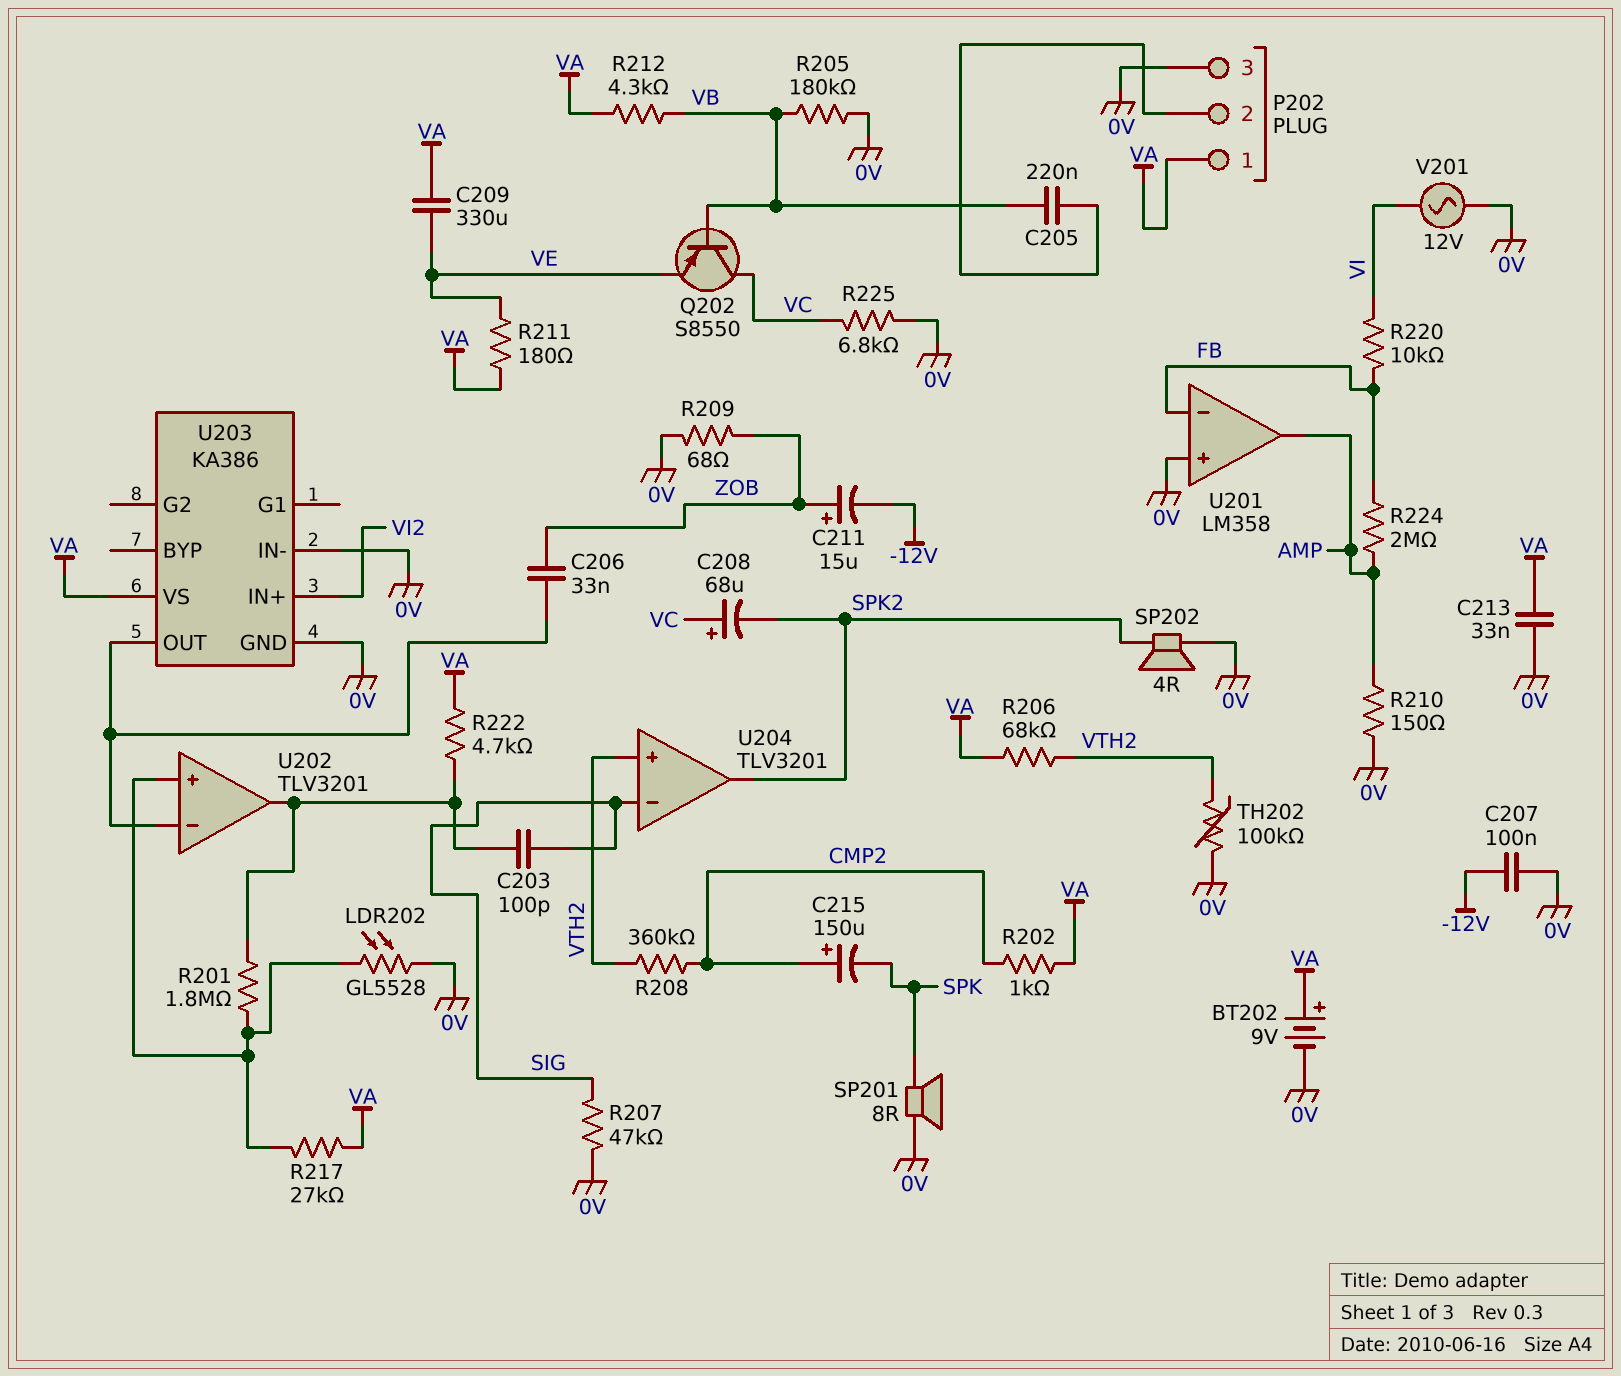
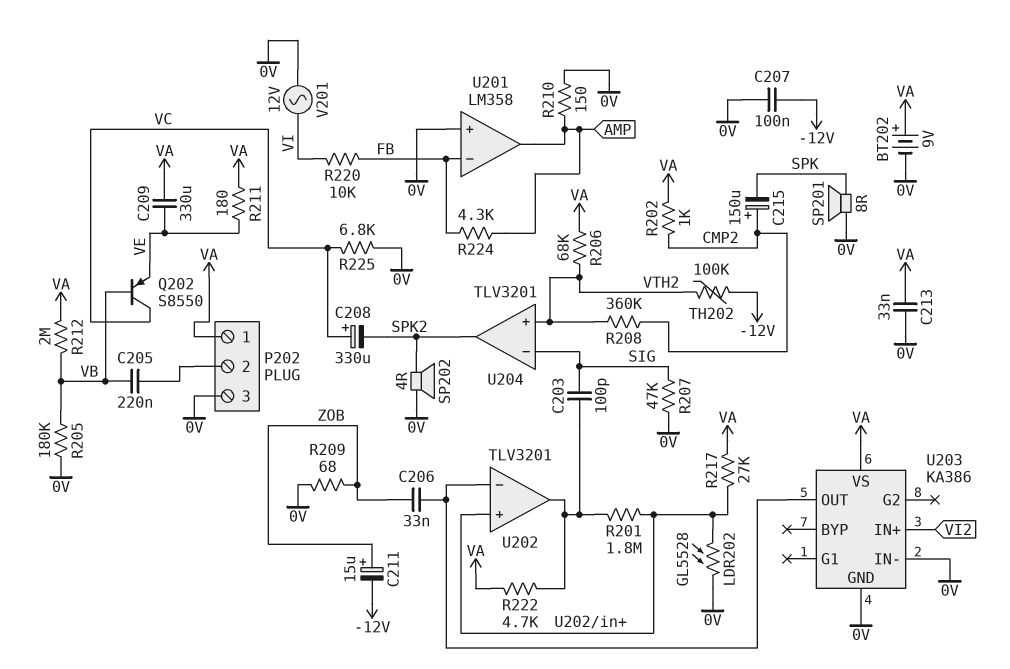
C208: 68uF (plus VC, minus SPK2) -> 330uF (plus VC, minus SPK2)
R212: 4.3k (VA, VB) -> 2M (VA, VB)
R224: 2M (AMP, FB) -> 4.3k (AMP, FB)
TH202: 100k (0V, VTH2) -> 100k (-12V, VTH2)

